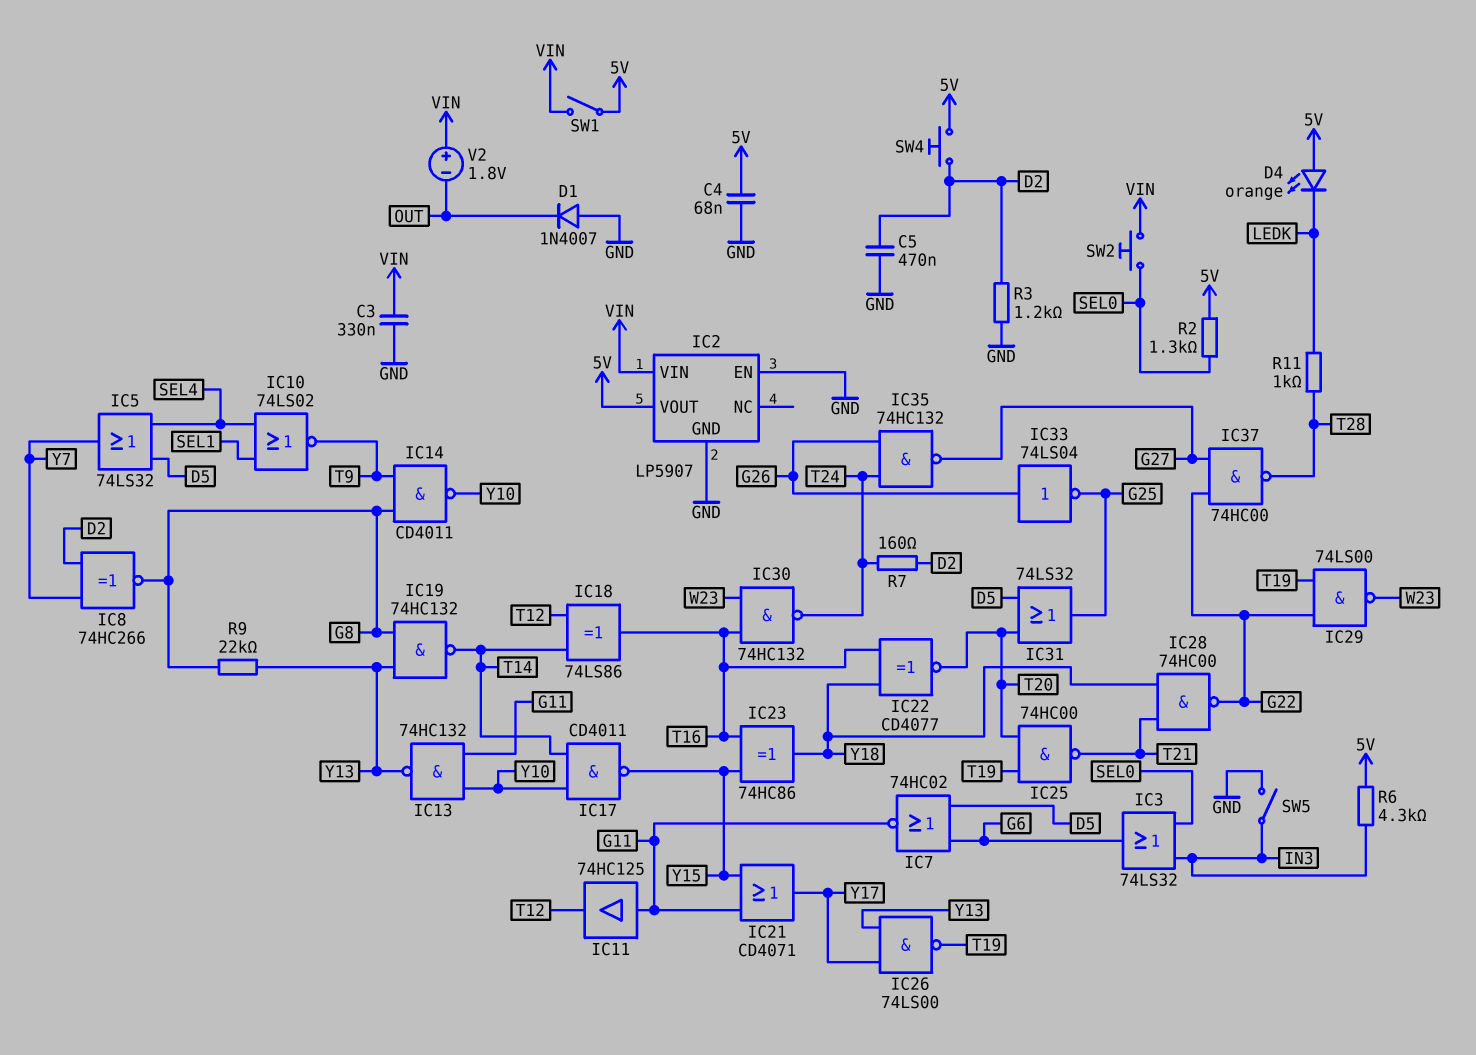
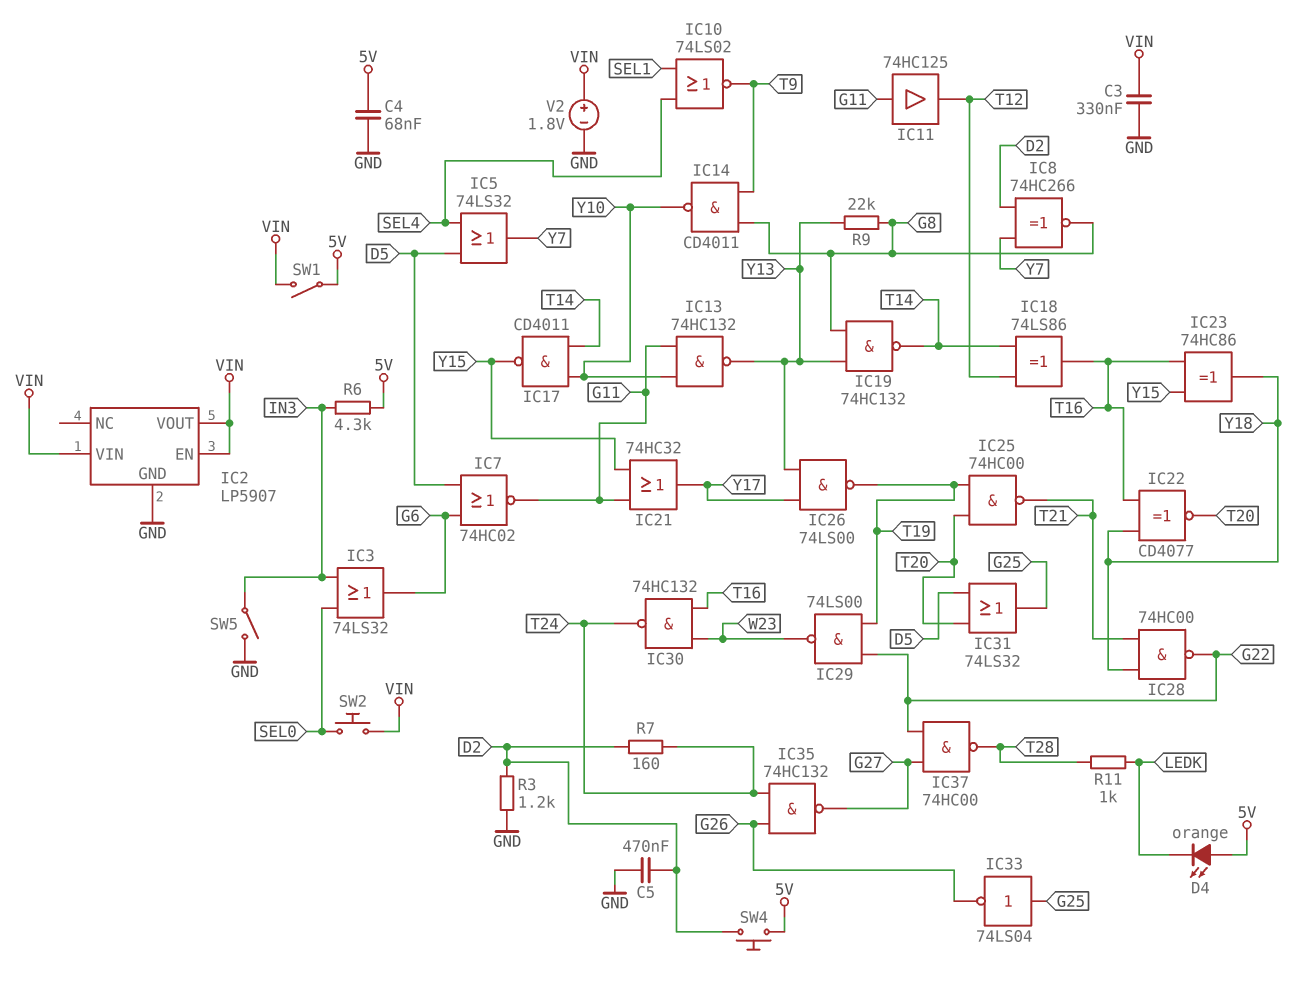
D1: diode 1N4007 (A GND, K OUT) -> none
IC2 pin EN: GND -> VIN
IC2 pin VOUT: 5V -> VIN
IC21: OR CD4071 (in G11, in Y15, out Y17) -> OR 74HC32 (in G11, in Y15, out Y17)
IC33: NOT 74LS04 (in G26, out G25) -> NOT 74LS04 (in G25, out G26)
R2: 1.3k (5V, SEL0) -> none
V2: 1.8V (plus VIN, minus OUT) -> 1.8V (plus VIN, minus GND)

